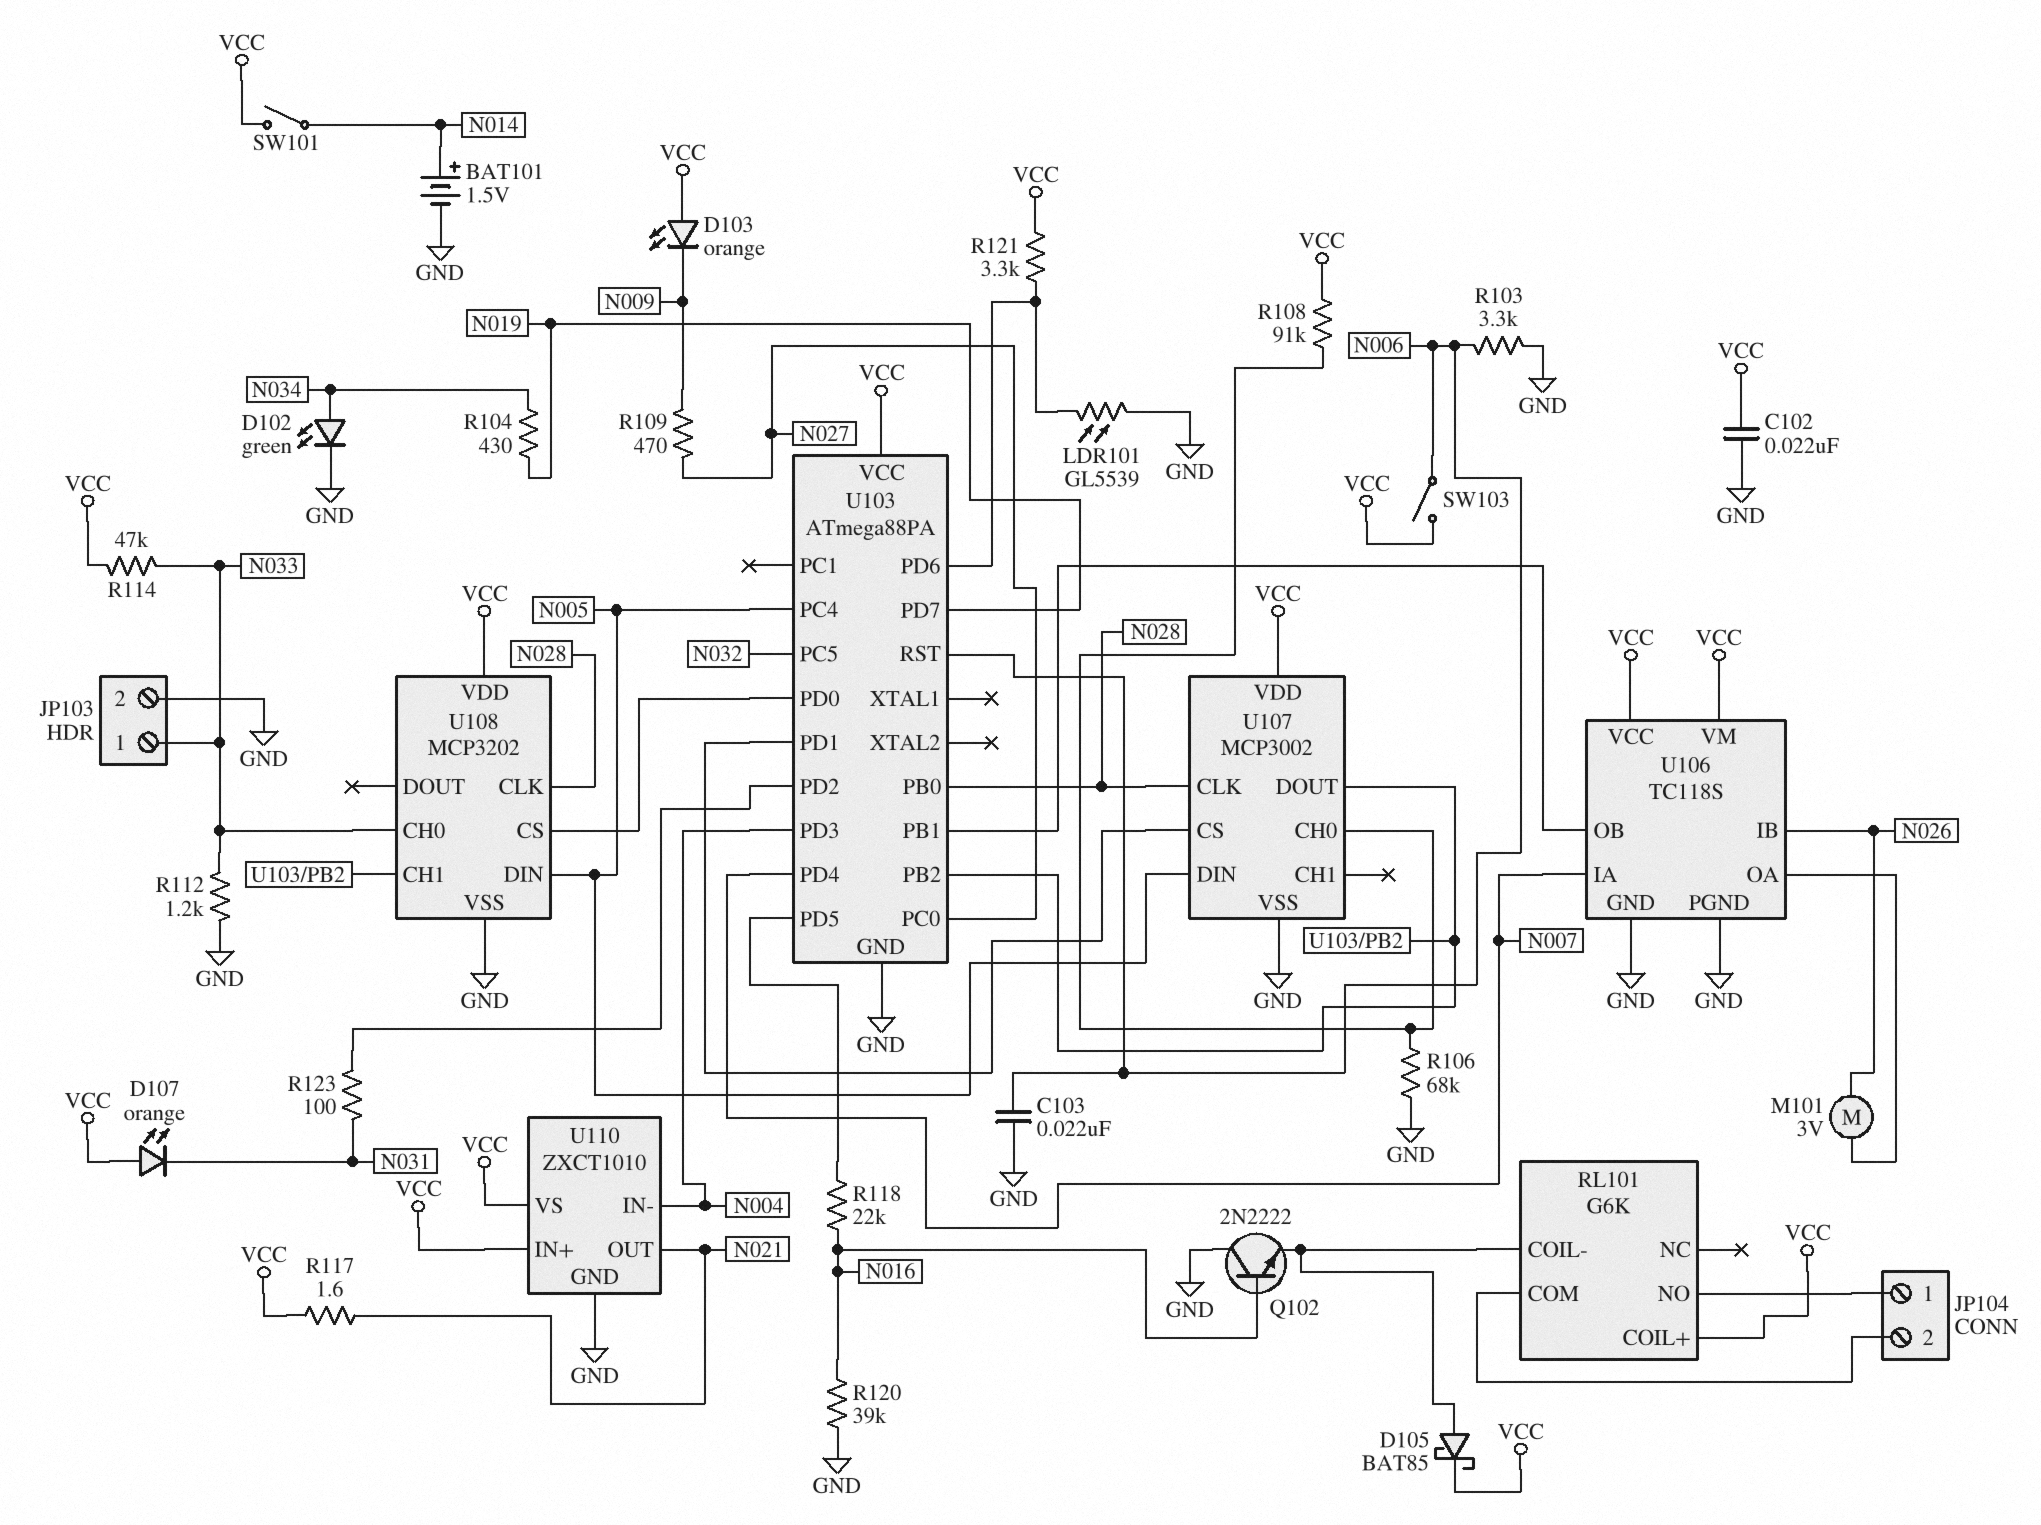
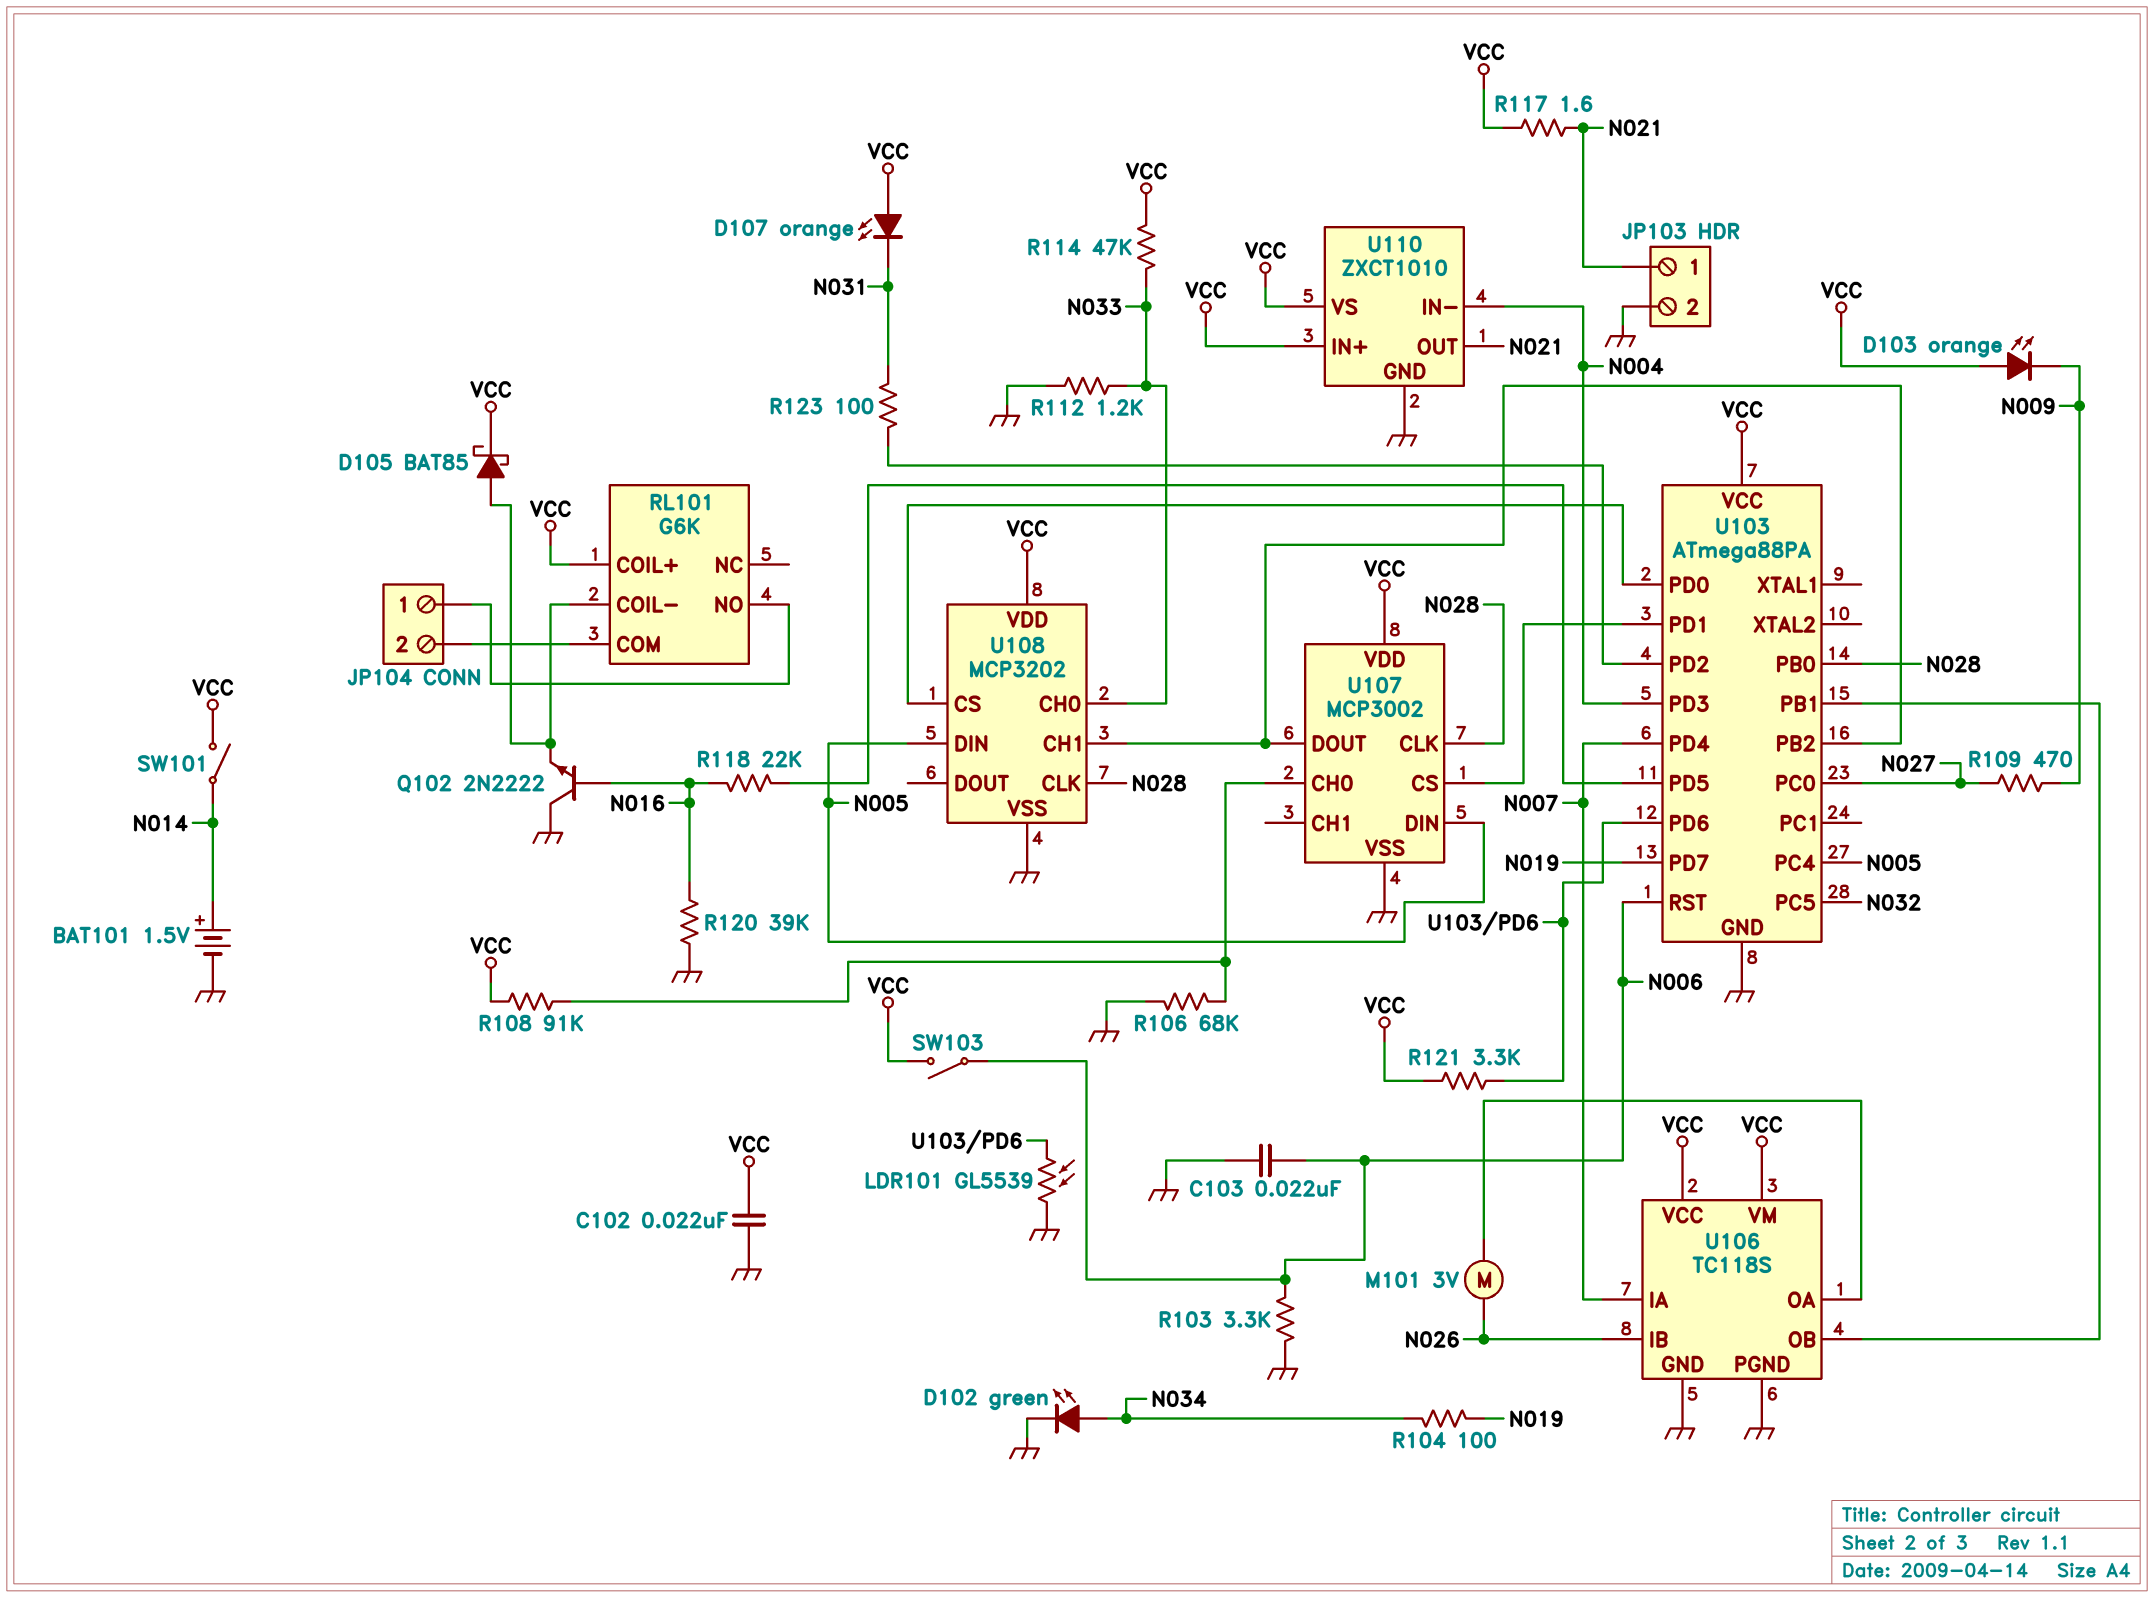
JP103 pin 1: N033 -> N021
R104: 430 (N019, N034) -> 100 (N019, N034)

